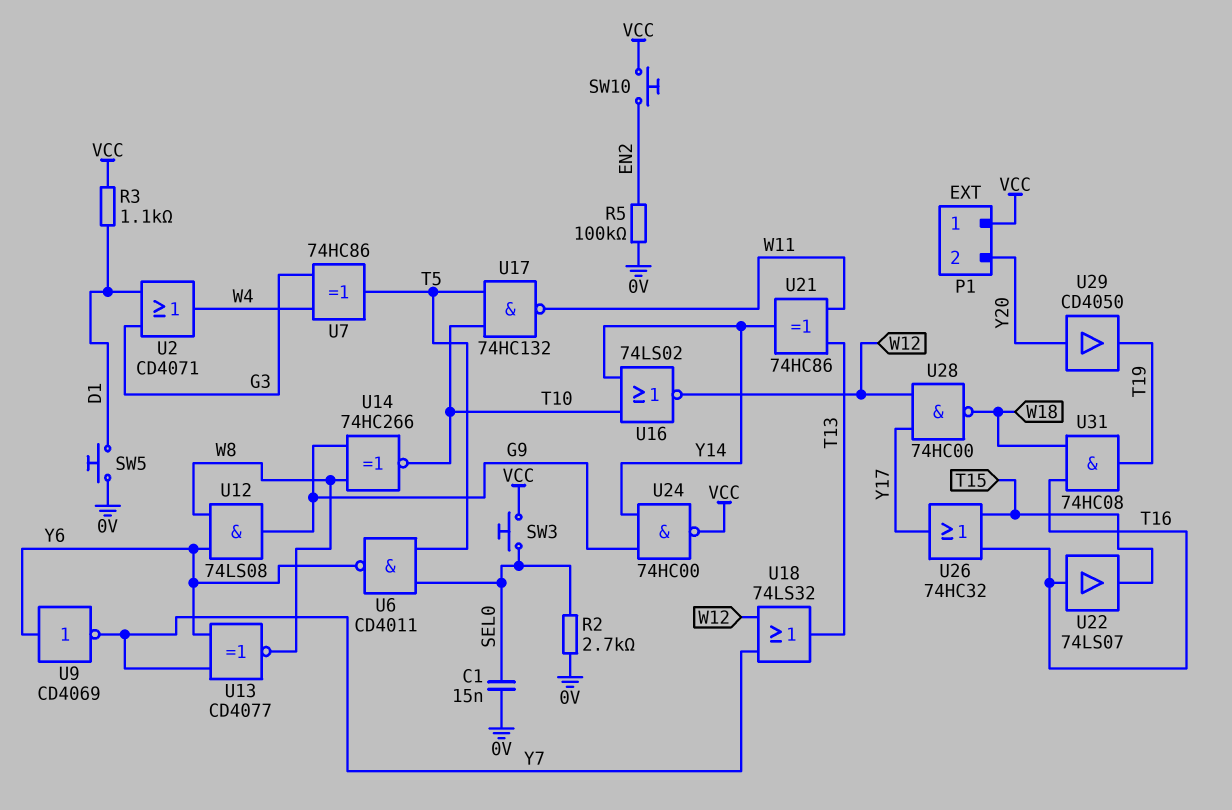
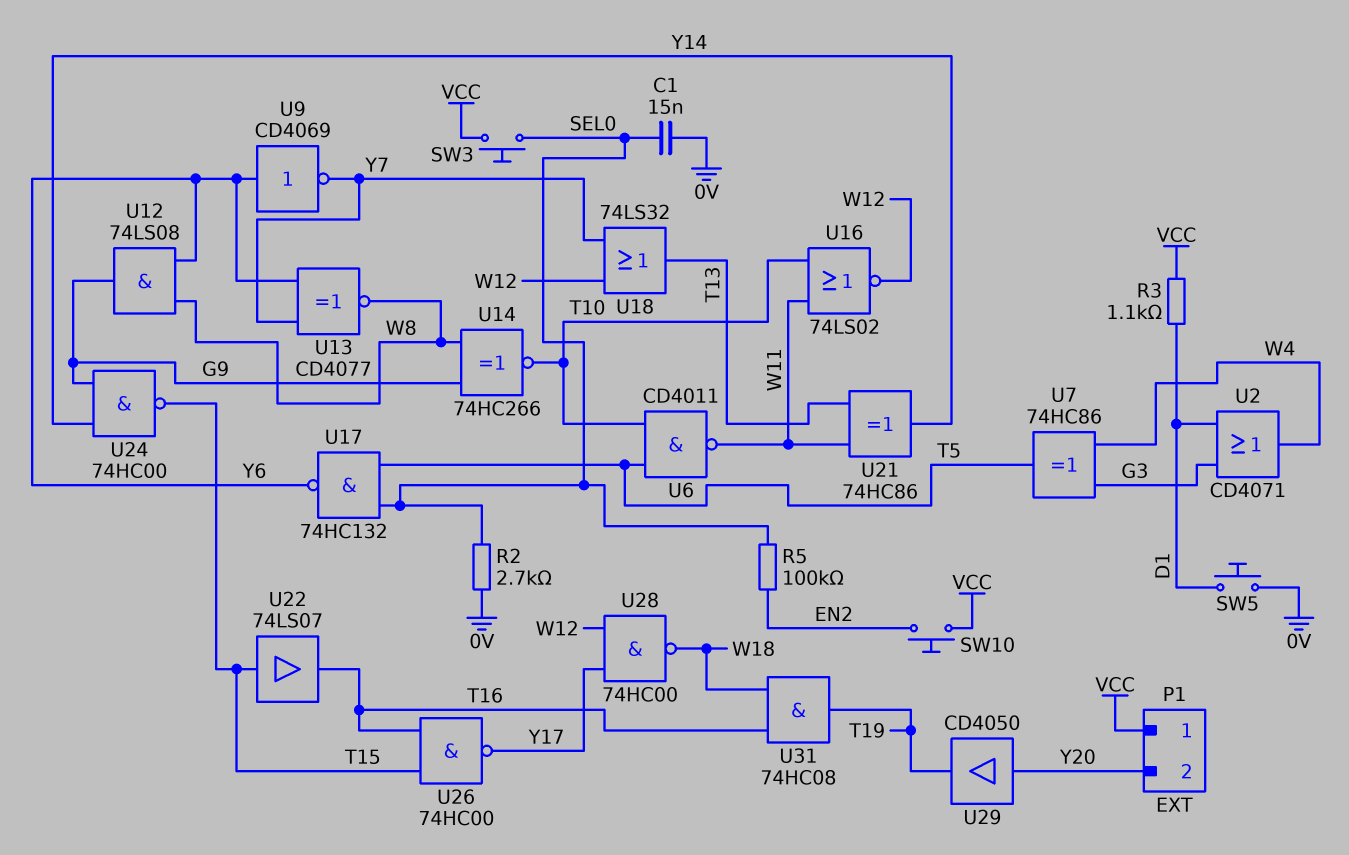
R5: 100k (0V, EN2) -> 100k (EN2, SEL0)
U6: NAND CD4011 (in SEL0, in T5, out Y6) -> NAND CD4011 (in T5, in T10, out W11)
U16: NOR 74LS02 (in T10, in Y14, out W12) -> NOR 74LS02 (in T10, in W11, out W12)
U17: NAND 74HC132 (in T5, in T10, out W11) -> NAND 74HC132 (in SEL0, in T5, out Y6)
U22: buffer 74LS07 (in T16, out T15) -> buffer 74LS07 (in T15, out T16)
U24: NAND 74HC00 (in G9, in Y14, out VCC) -> NAND 74HC00 (in G9, in Y14, out T15)
U26: OR 74HC32 (in T15, in T16, out Y17) -> NAND 74HC00 (in T15, in T16, out Y17)

